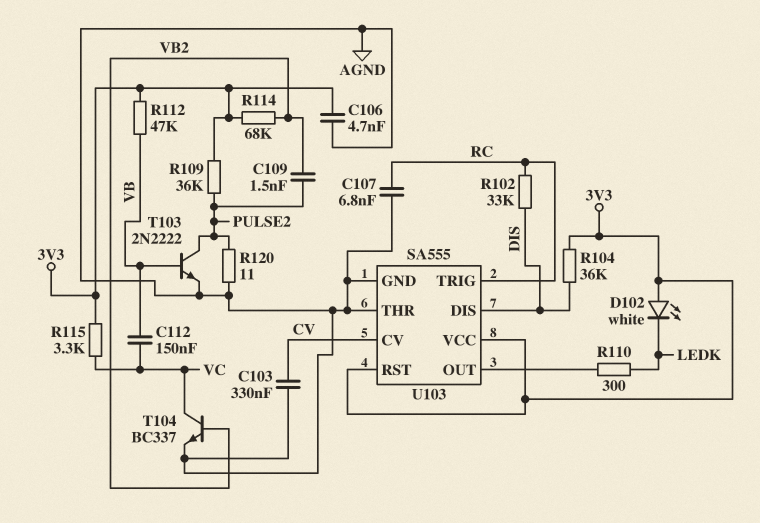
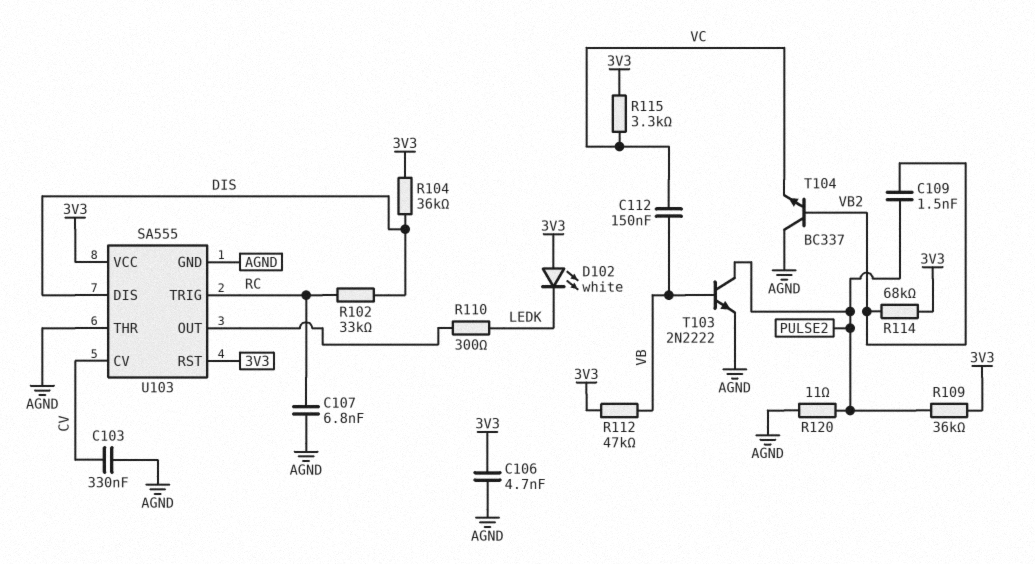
T104: NPN BC337 (B VB2, C VC, E AGND) -> NPN BC337 (B VB2, C AGND, E VC)

